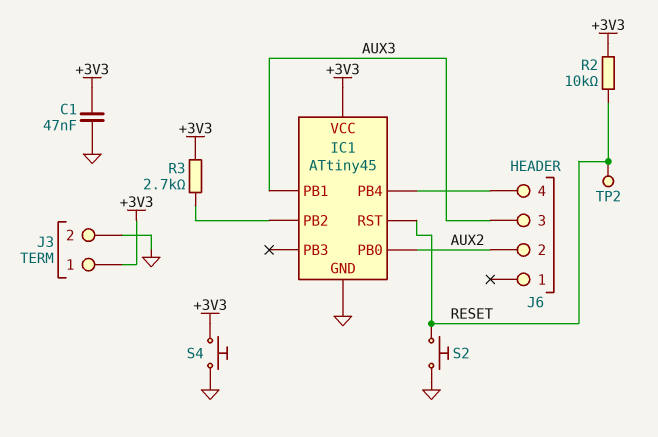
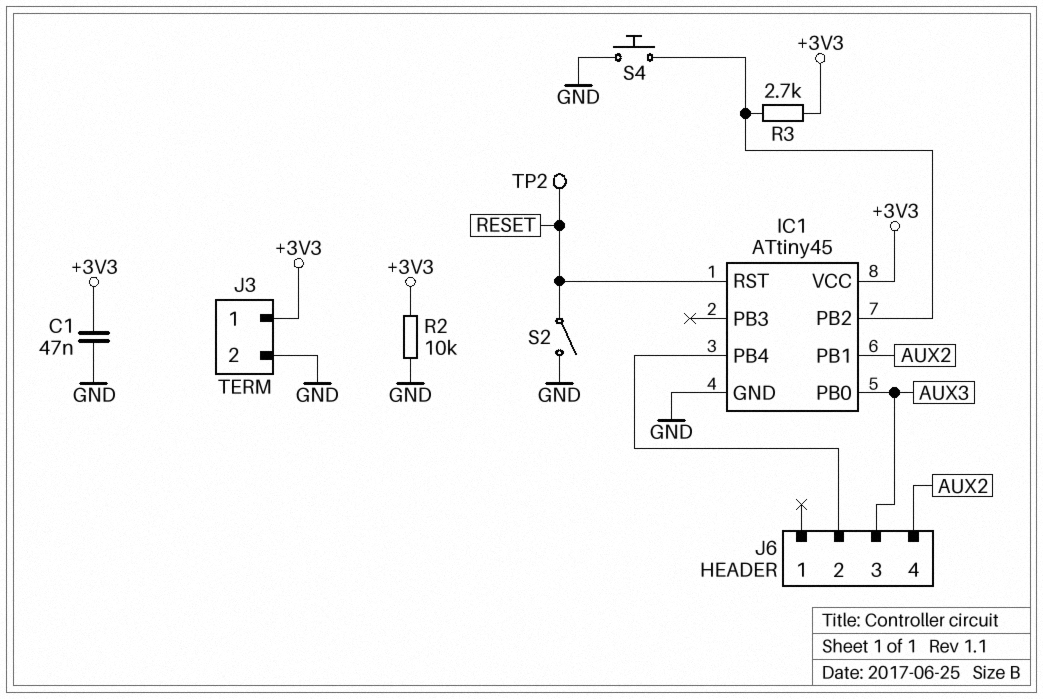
IC1 pin PB0: AUX2 -> AUX3
IC1 pin PB1: AUX3 -> AUX2
J6 pin 2: AUX2 -> IC1/PB4
J6 pin 4: IC1/PB4 -> AUX2
R2: 10k (+3V3, RESET) -> 10k (+3V3, GND)
S2: button (GND, RESET) -> switch (GND, RESET)
S4: button (+3V3, GND) -> button (GND, IC1/PB2)

